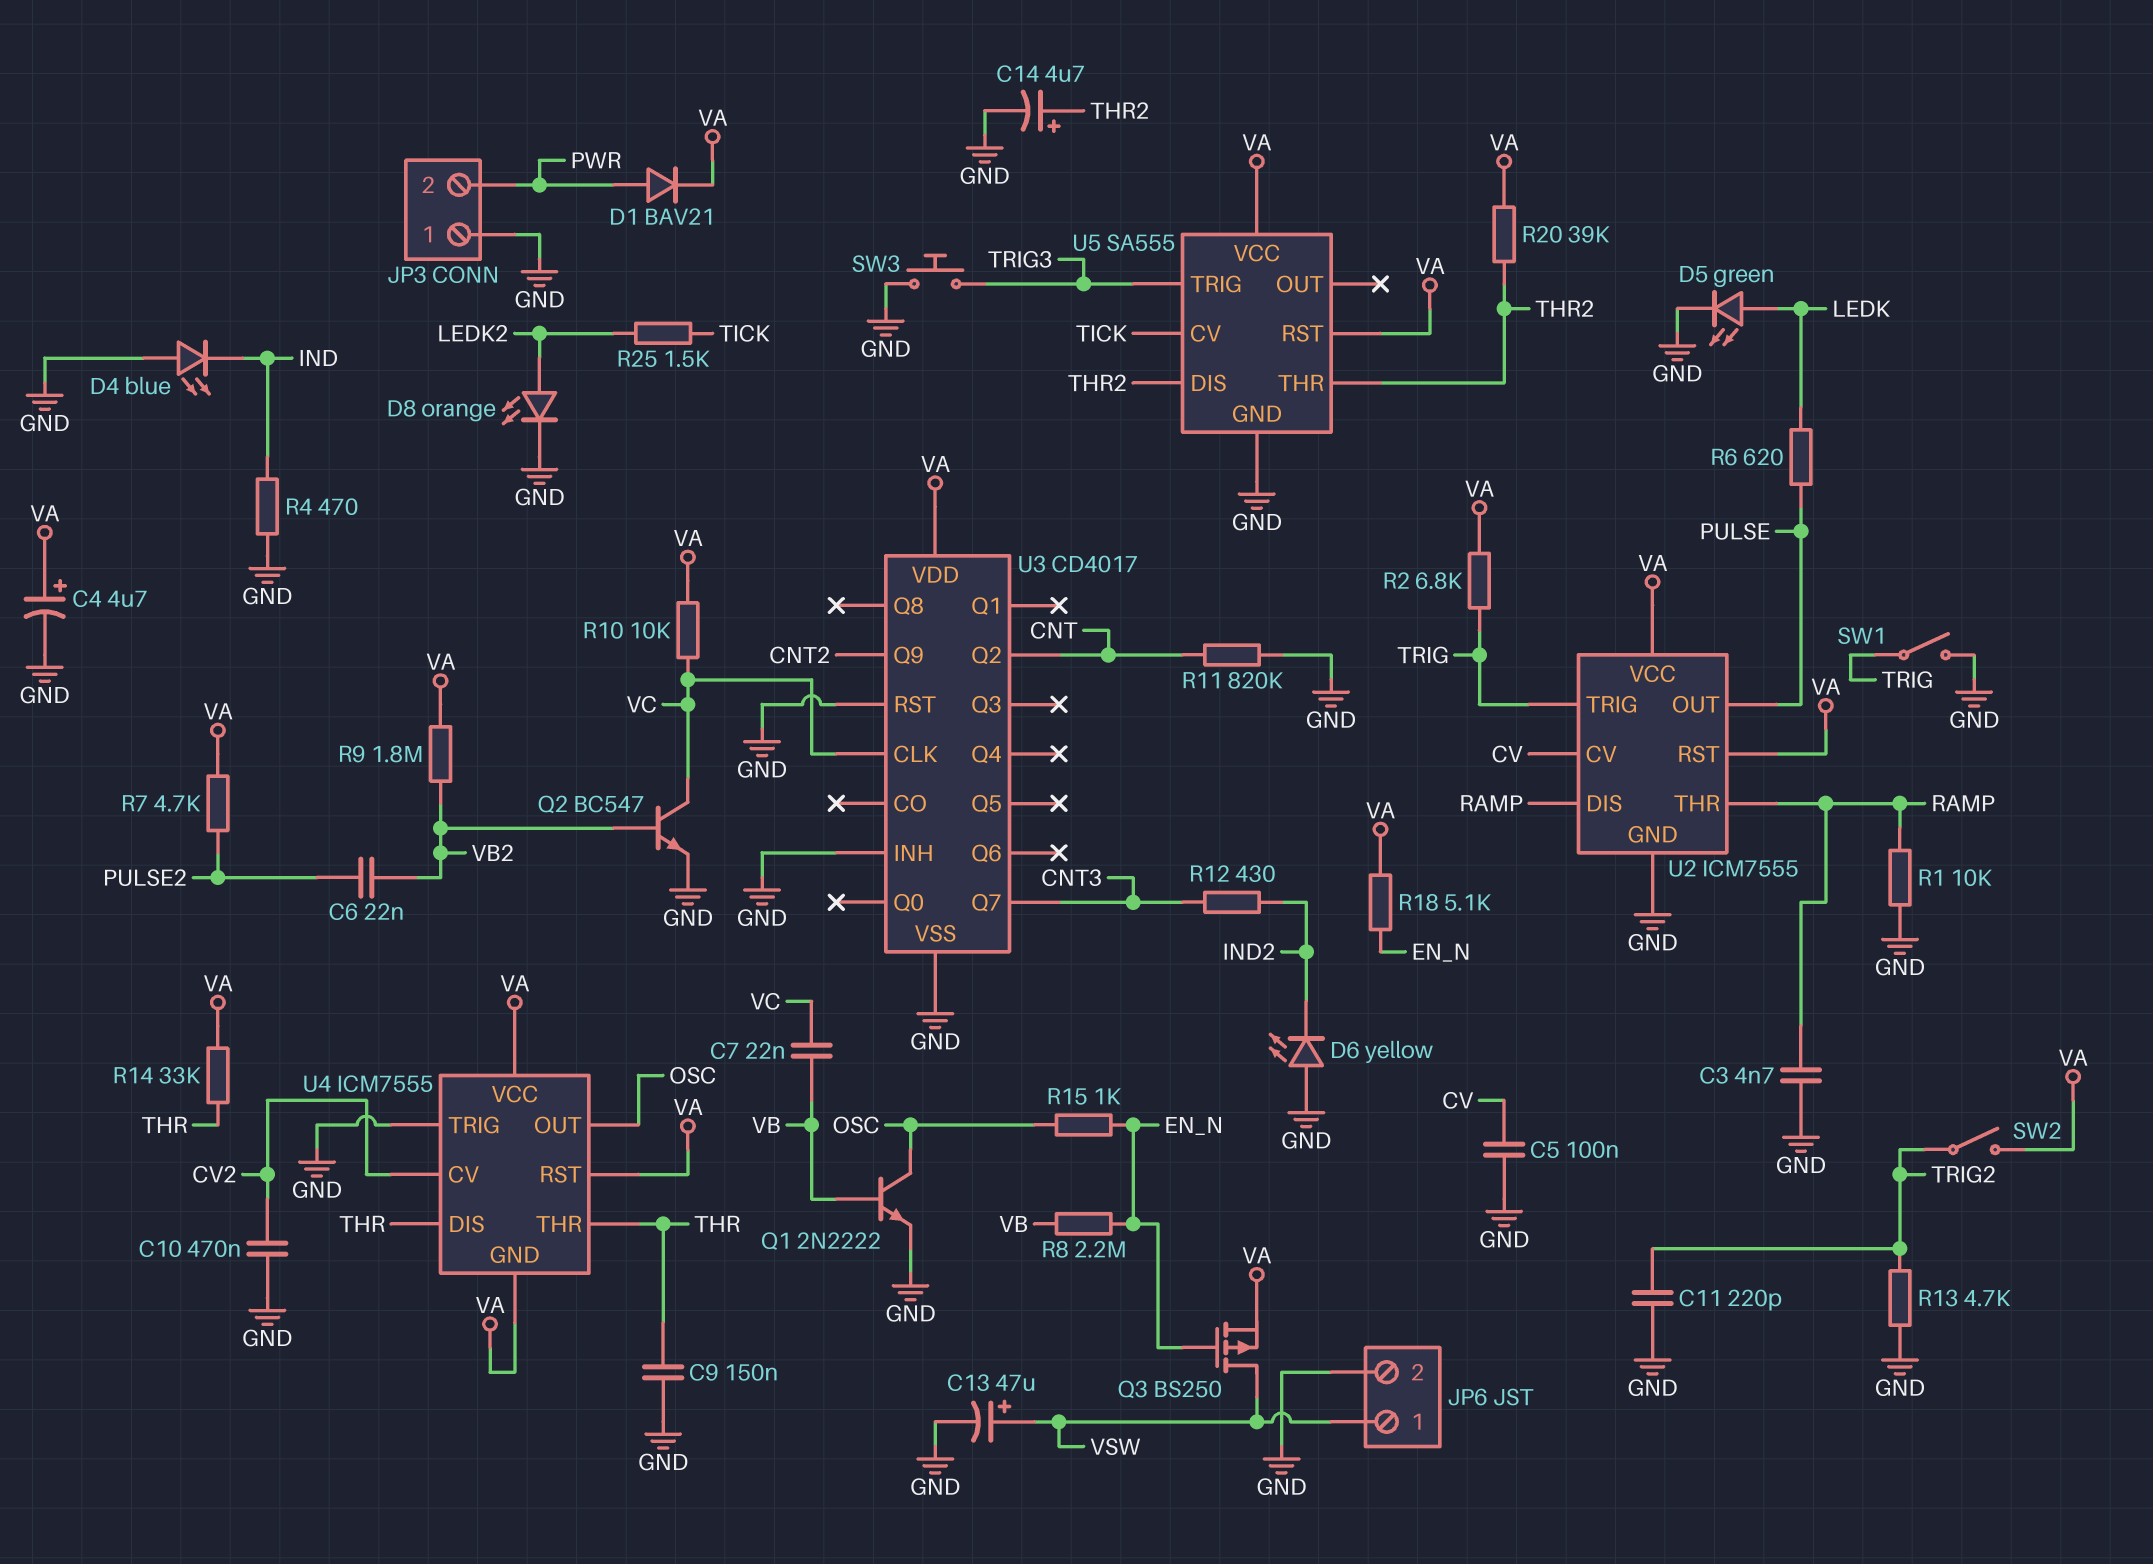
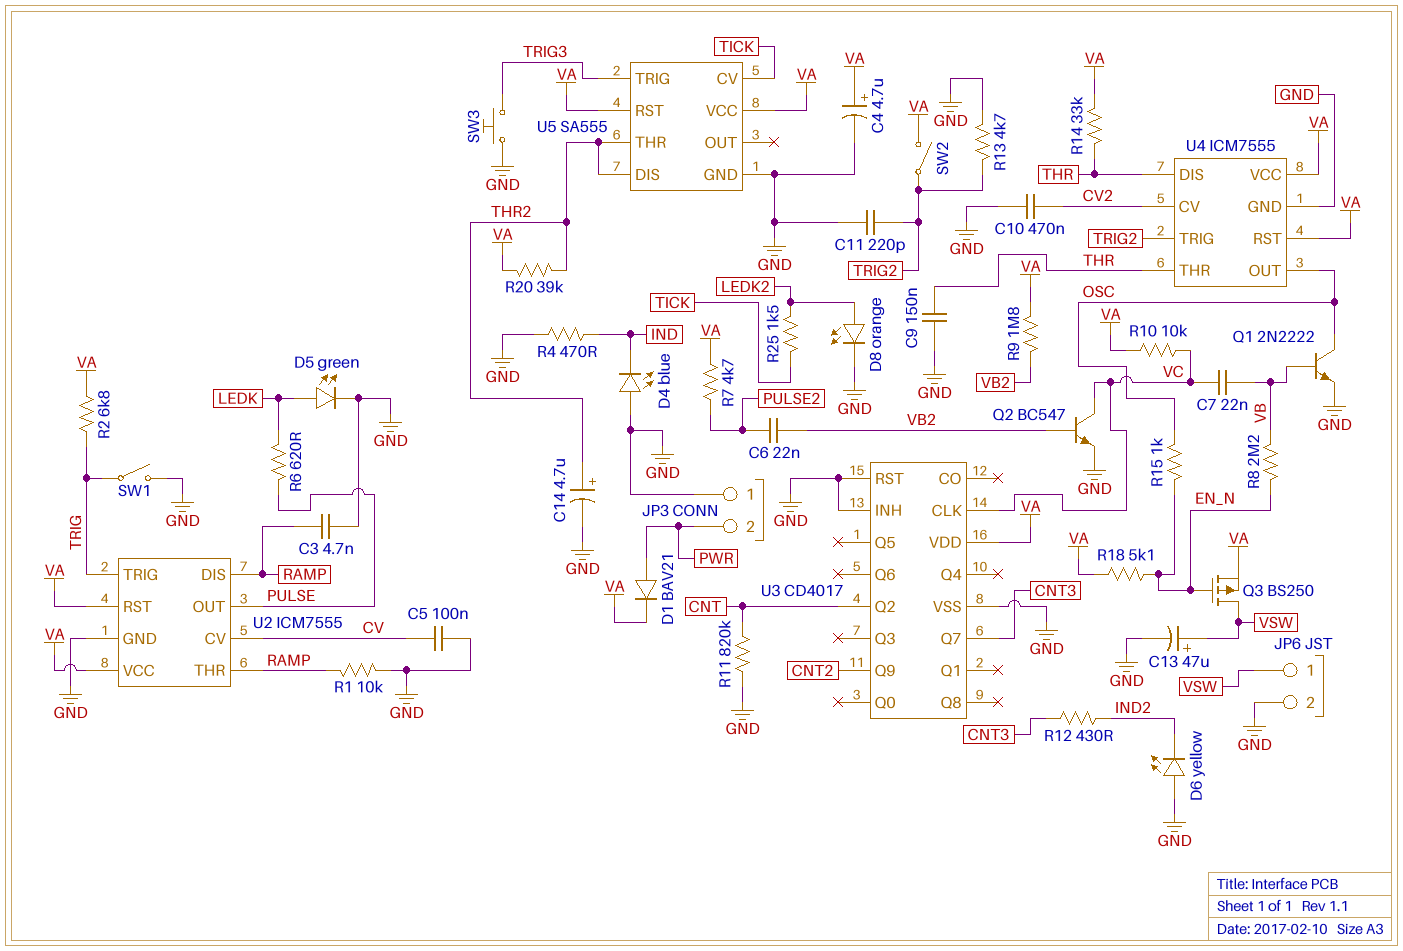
U4 pin GND: VA -> GND
U4 pin TRIG: GND -> TRIG2

